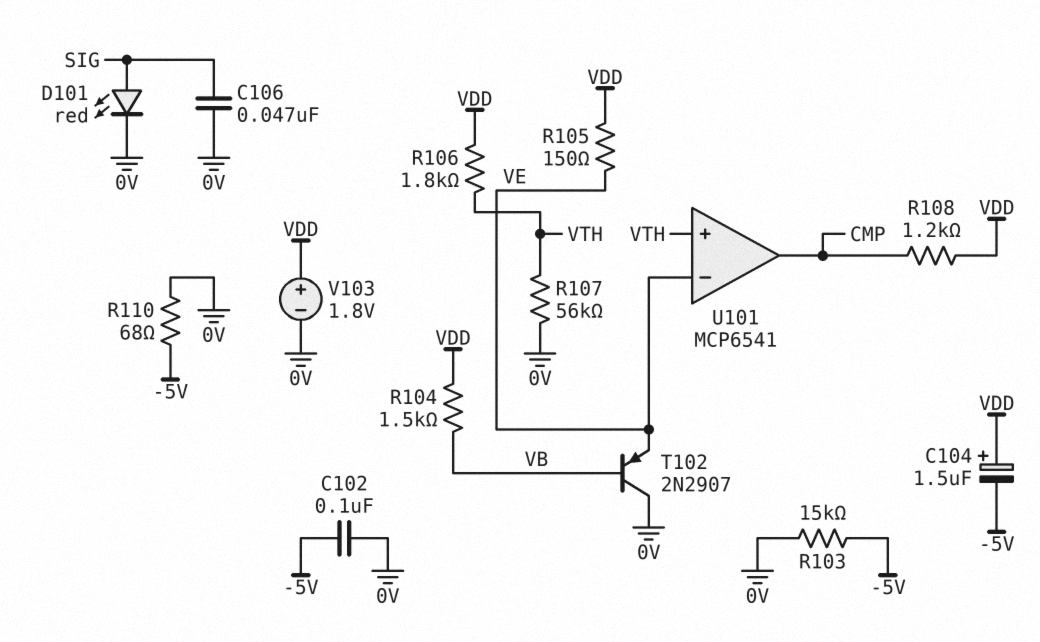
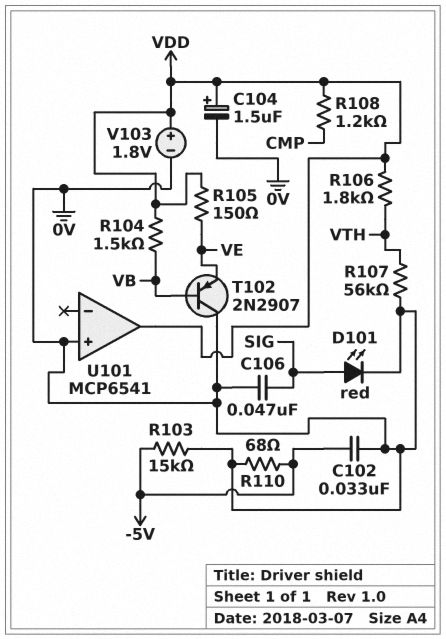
C102: 100nF (-5V, 0V) -> 33nF (-5V, 0V)
C104: 1.5uF (plus VDD, minus -5V) -> 1.5uF (plus VDD, minus 0V)
U101 pin in+: VTH -> 0V
U101 pin in-: VE -> none
U101 pin out: CMP -> VDD

